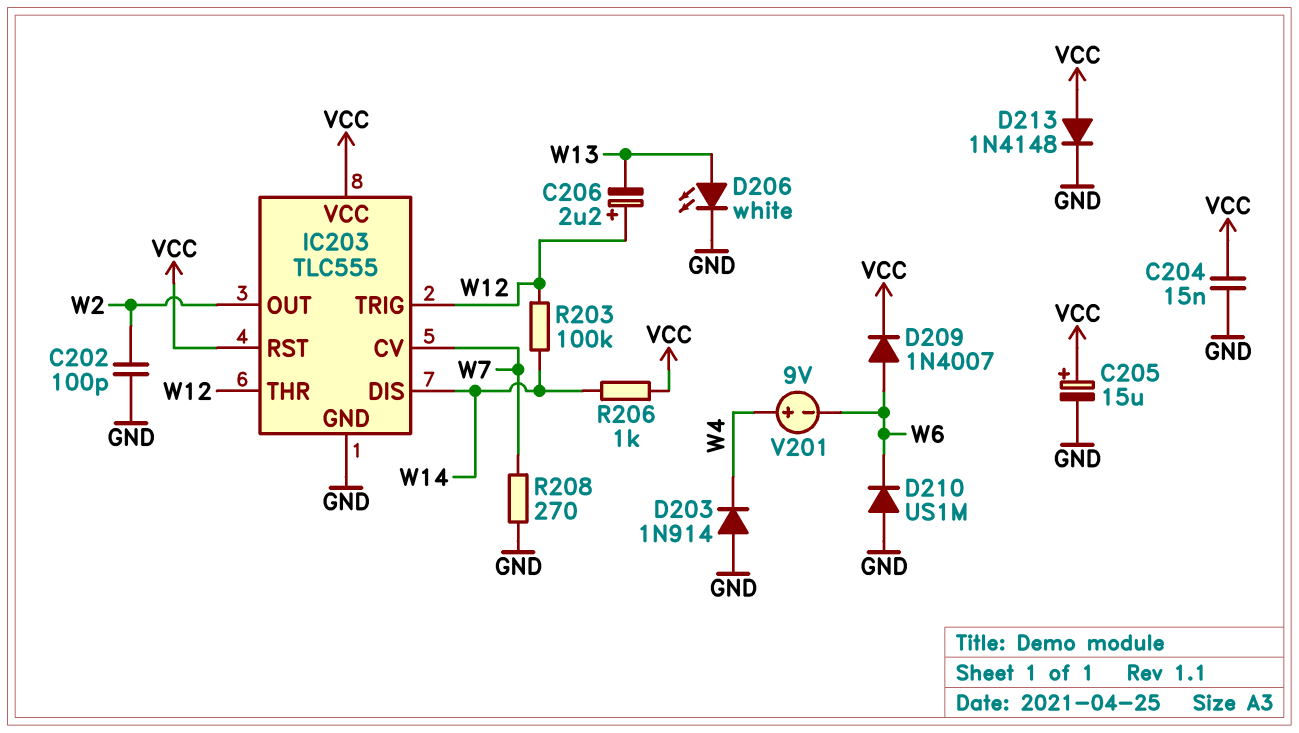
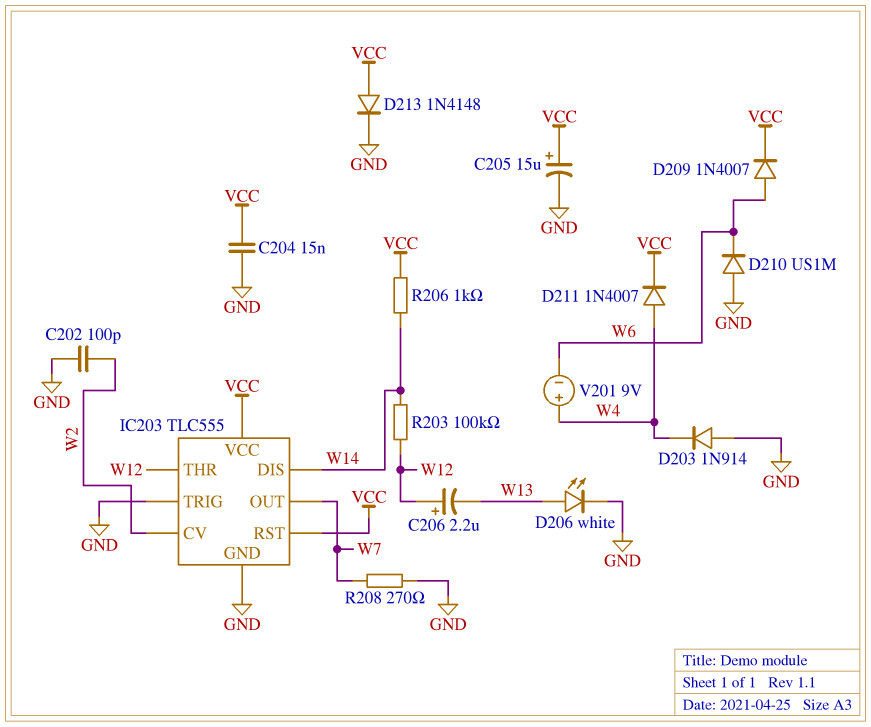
D211: none -> diode 1N4007 (A W4, K VCC)
IC203 pin CV: W7 -> W2
IC203 pin OUT: W2 -> W7
IC203 pin TRIG: W12 -> GND

